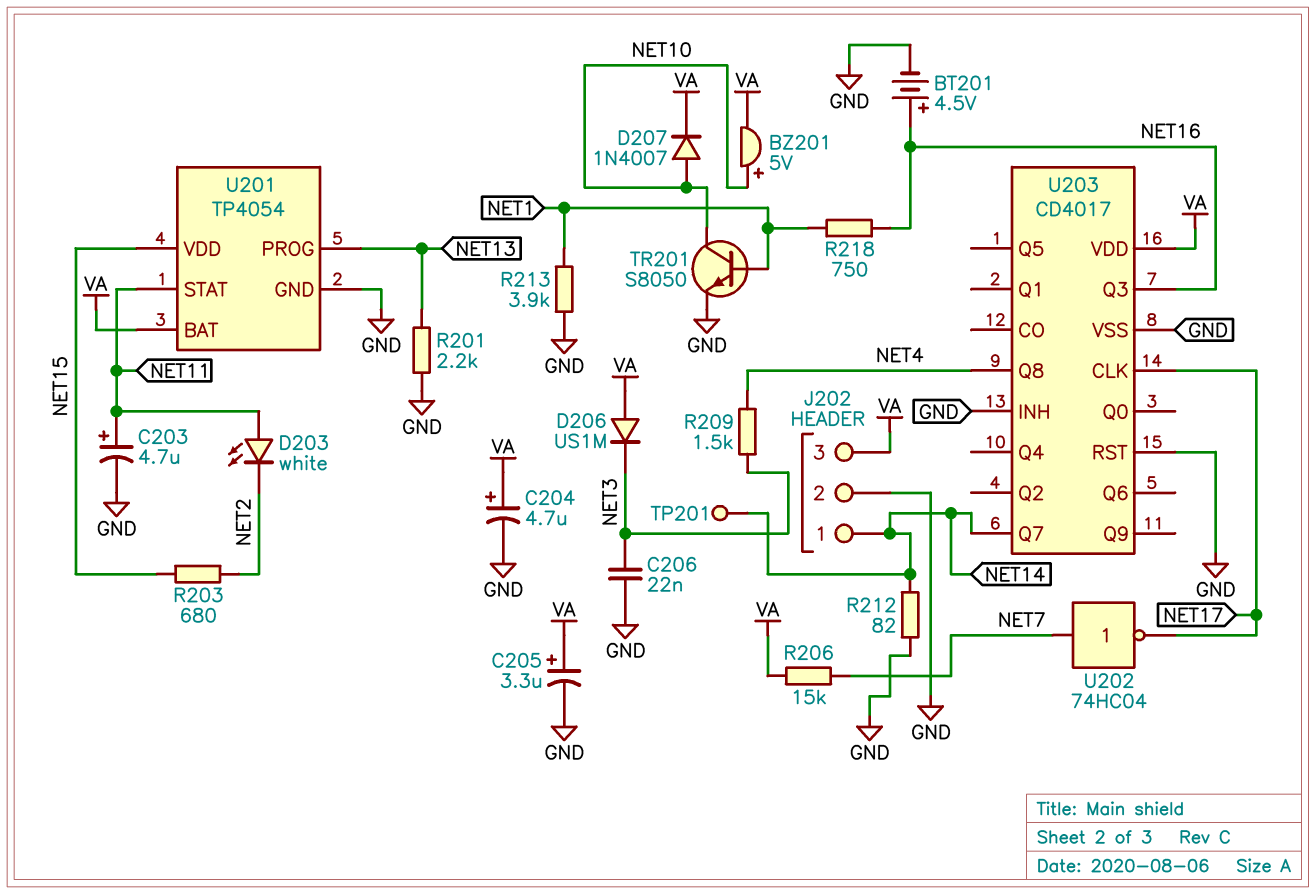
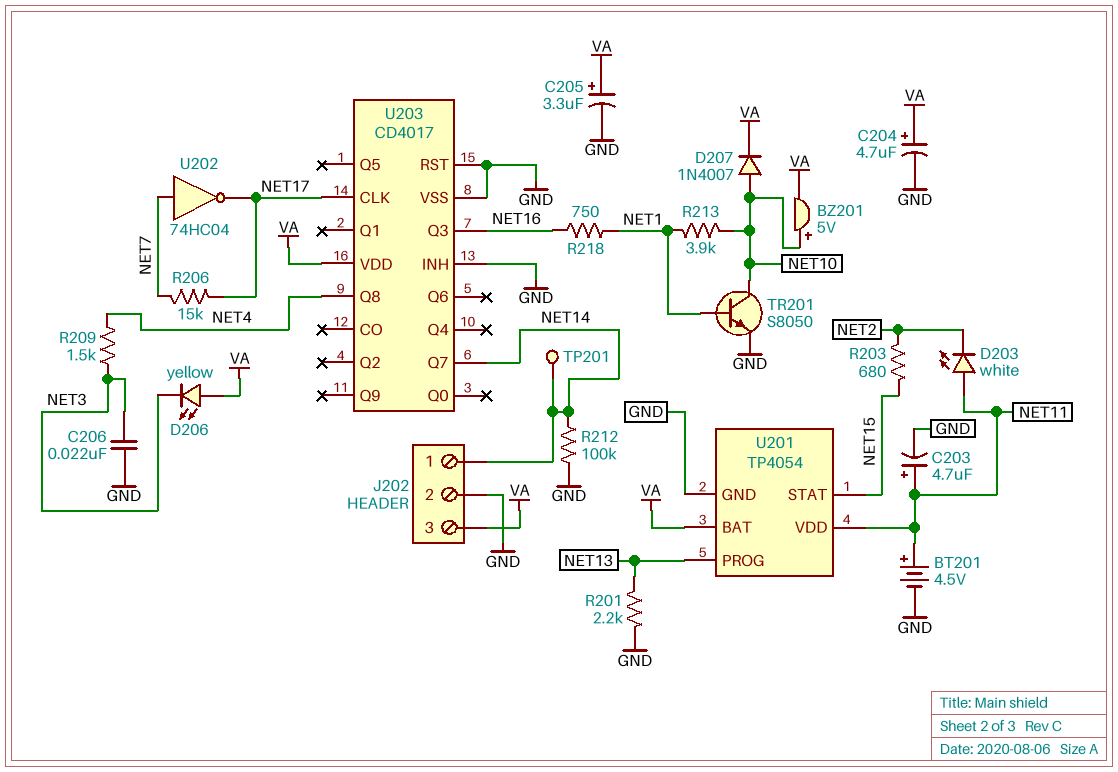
BT201: 4.5V (plus NET16, minus GND) -> 4.5V (plus NET11, minus GND)
D206: diode US1M (A VA, K NET3) -> LED yellow (A VA, K NET3)
R206: 15k (NET7, VA) -> 15k (NET7, NET17)
R212: 82 (GND, NET14) -> 100k (GND, NET14)
R213: 3.9k (GND, NET1) -> 3.9k (NET1, NET10)
U201 pin STAT: NET11 -> NET15
U201 pin VDD: NET15 -> NET11

